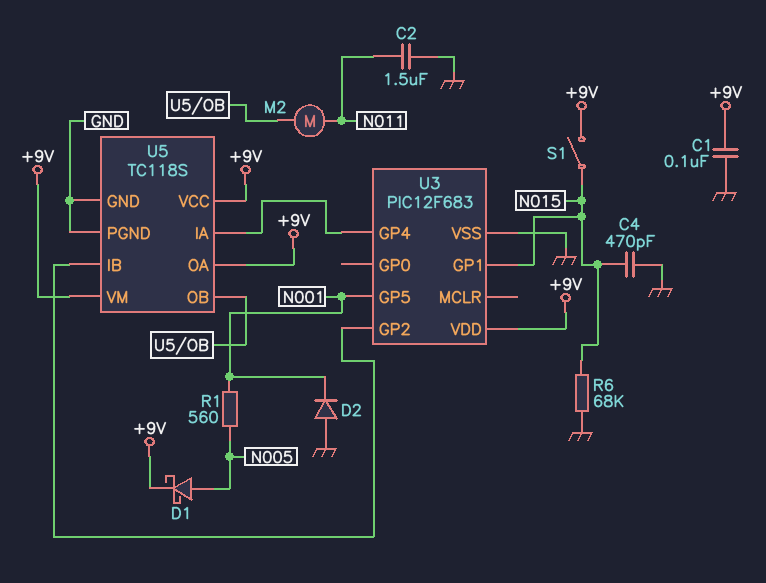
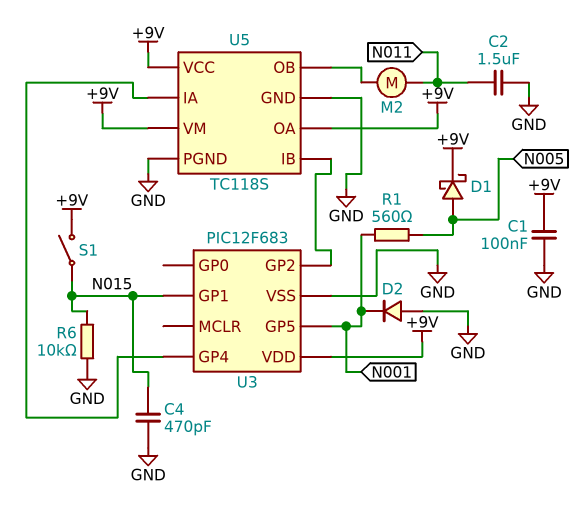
R6: 68k (GND, N015) -> 10k (GND, N015)

